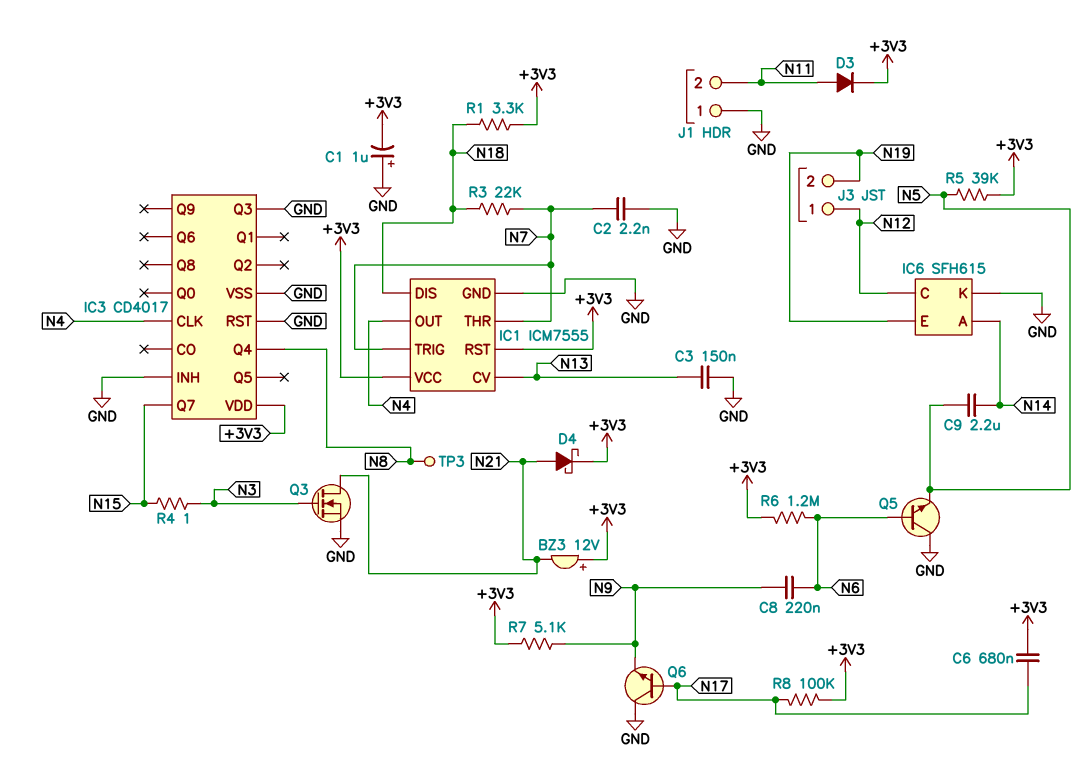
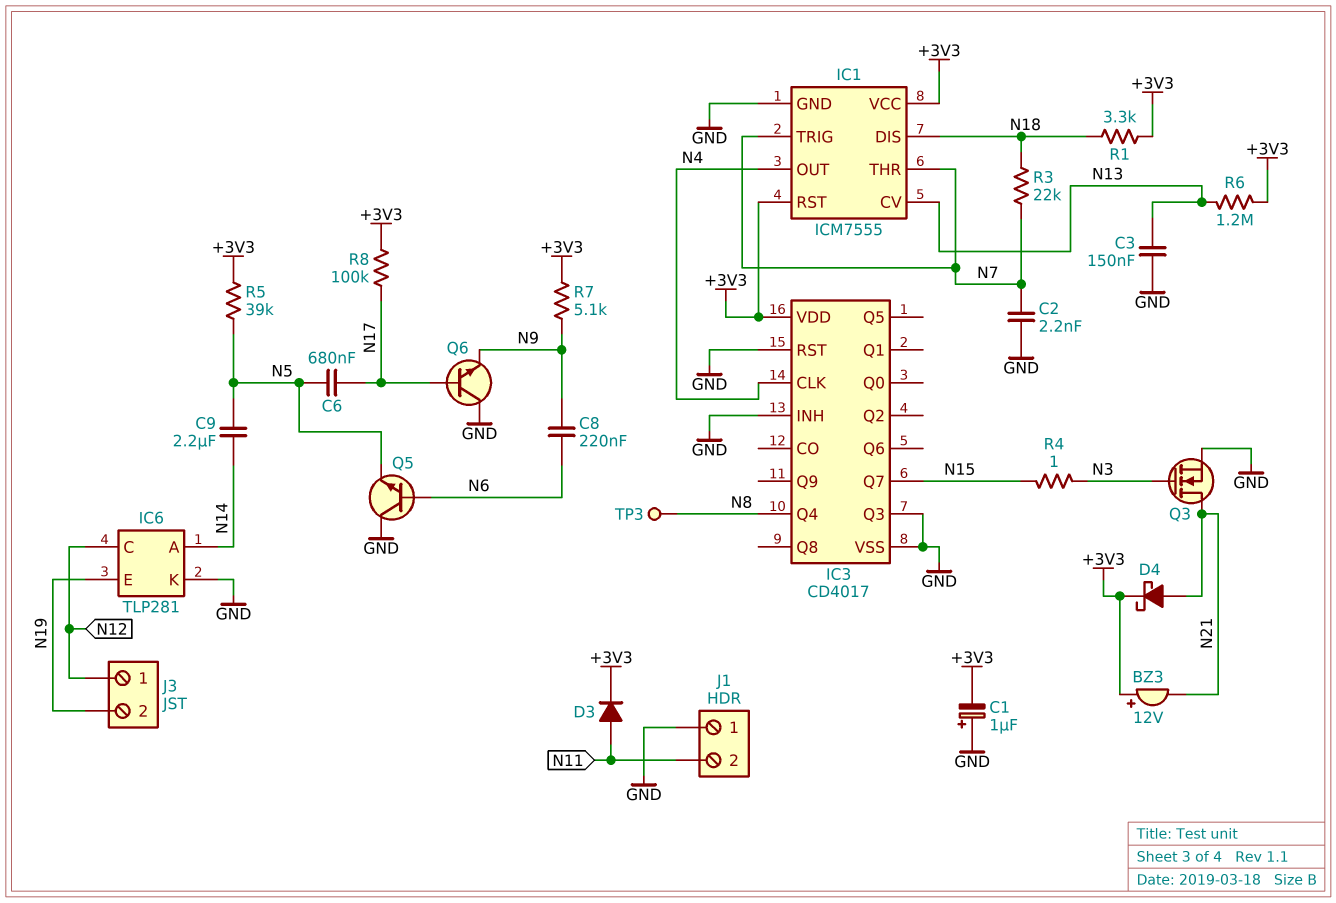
C6: 680nF (+3V3, N17) -> 680nF (N5, N17)
IC6: SFH615 -> TLP281
R6: 1.2M (+3V3, N6) -> 1.2M (+3V3, N13)

